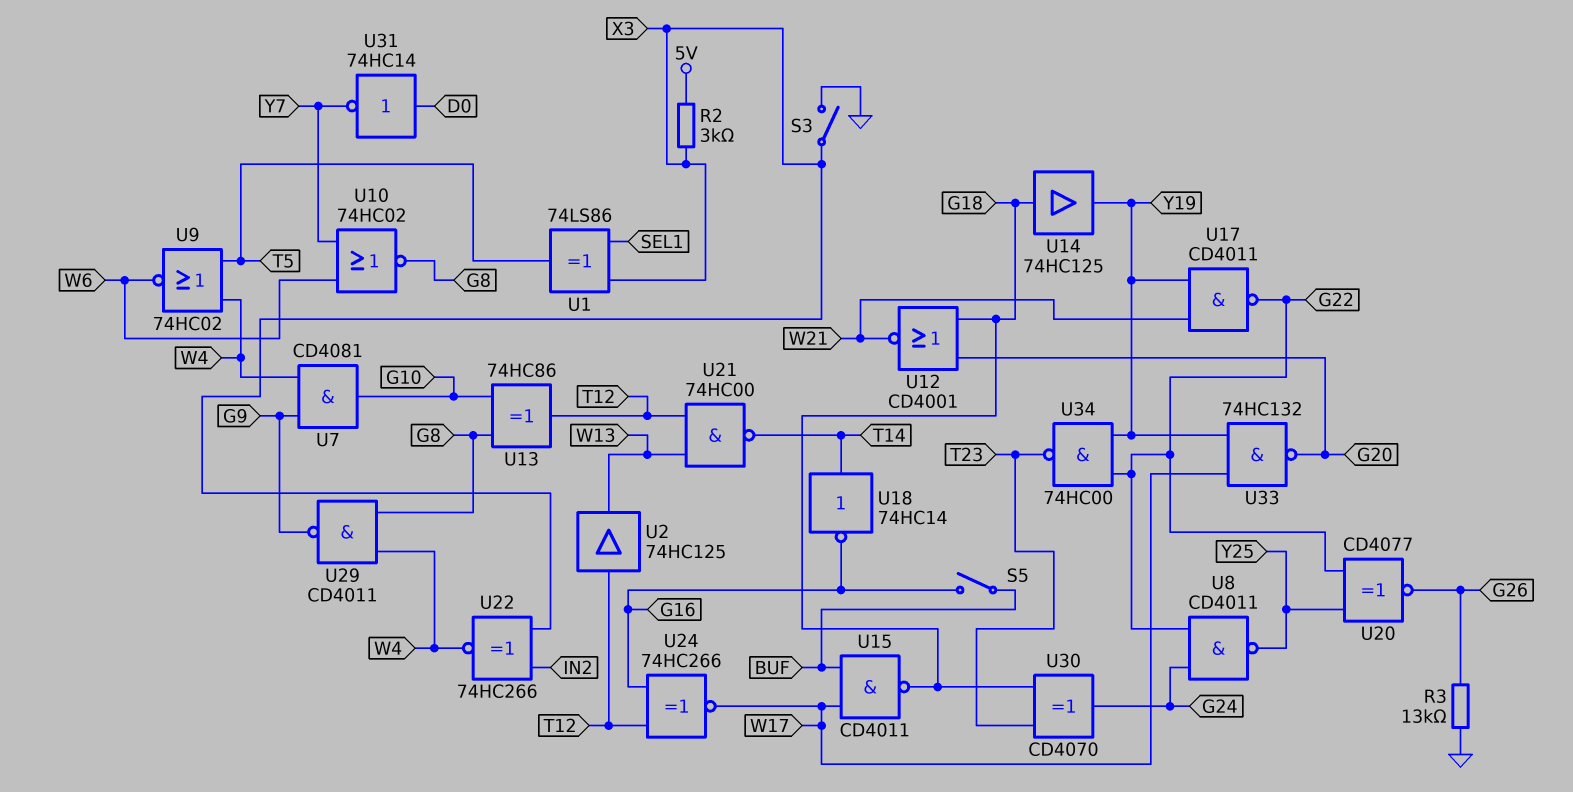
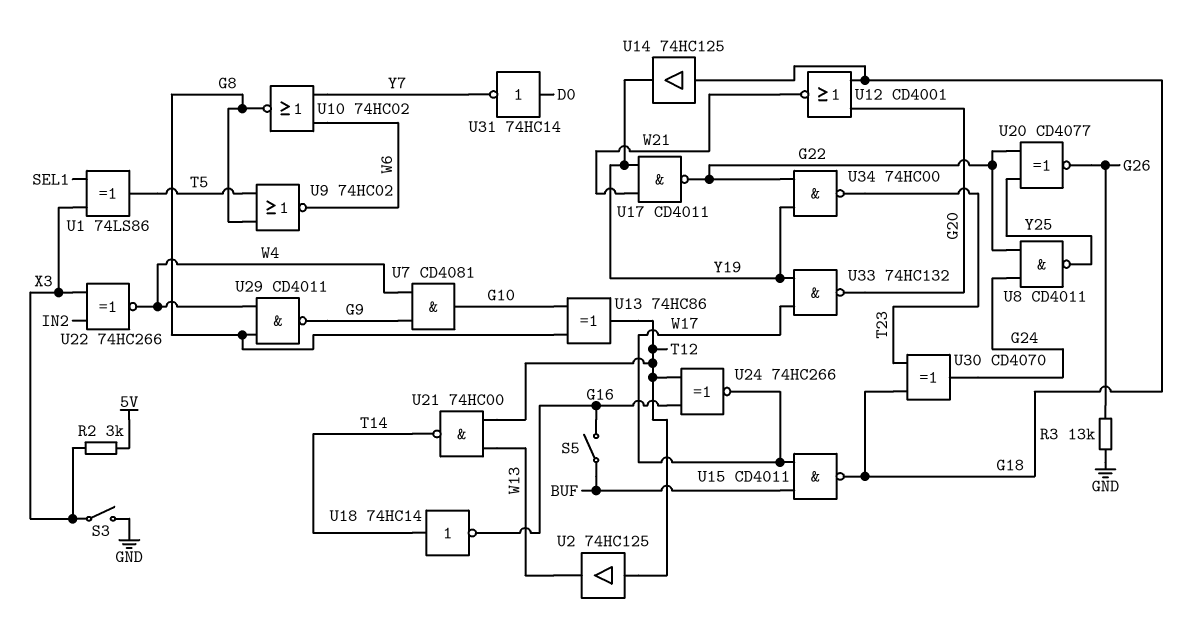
U9: NOR 74HC02 (in T5, in W4, out W6) -> NOR 74HC02 (in G8, in T5, out W6)

